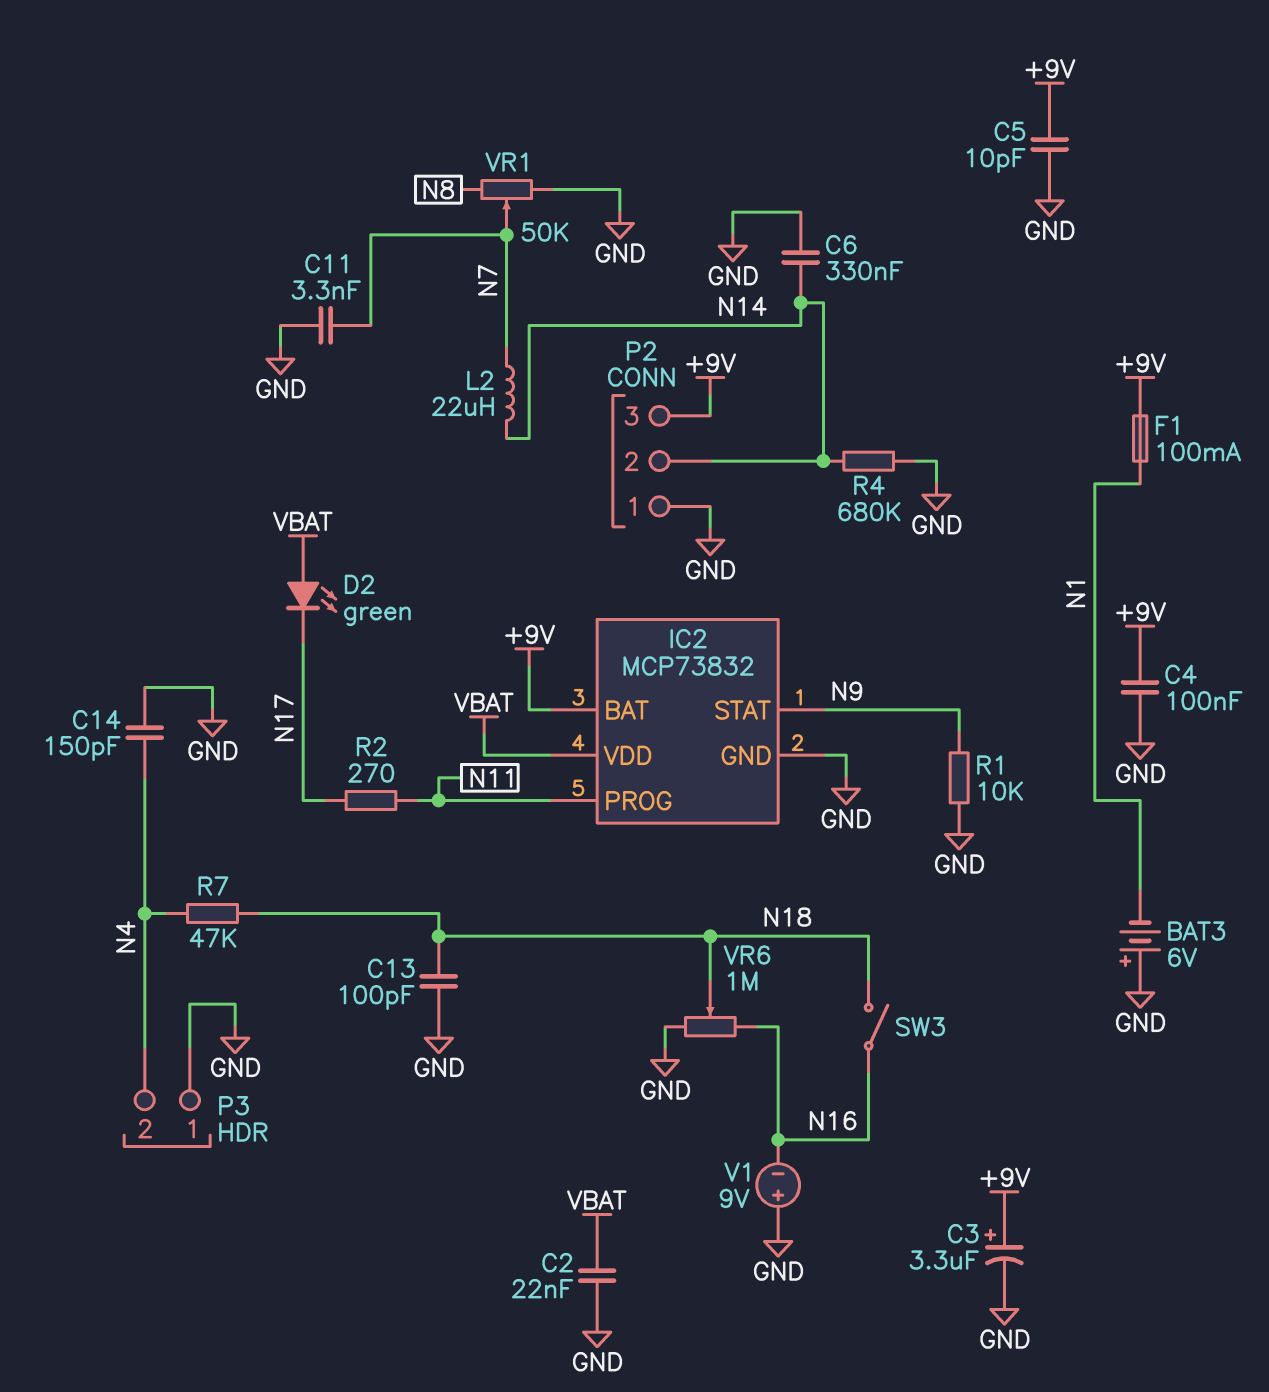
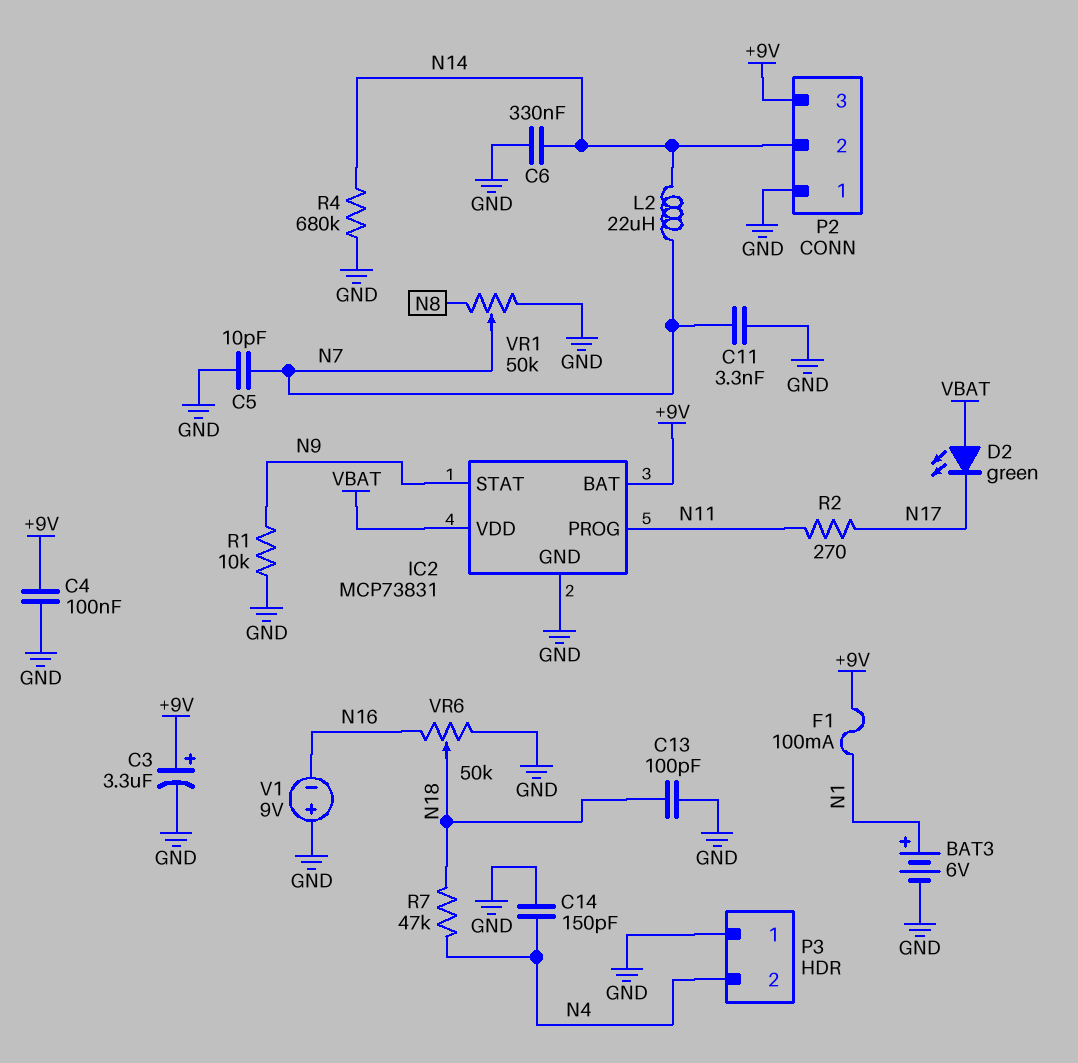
BAT3: 6V (plus GND, minus N1) -> 6V (plus N1, minus GND)
C2: 22nF (GND, VBAT) -> none
C5: 10pF (+9V, GND) -> 10pF (GND, N7)
IC2: MCP73832 -> MCP73831
SW3: switch (N16, N18) -> none
VR6: 1M (GND, N16, wiper N18) -> 50k (GND, N16, wiper N18)

